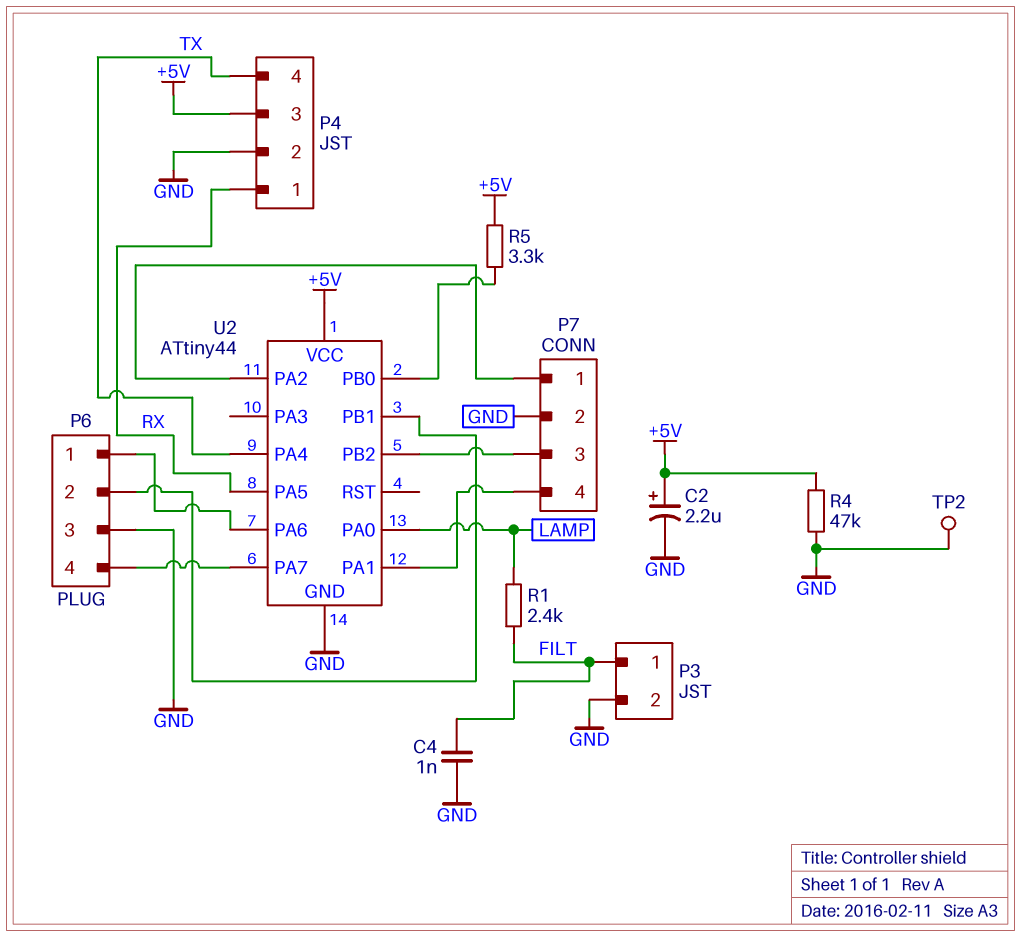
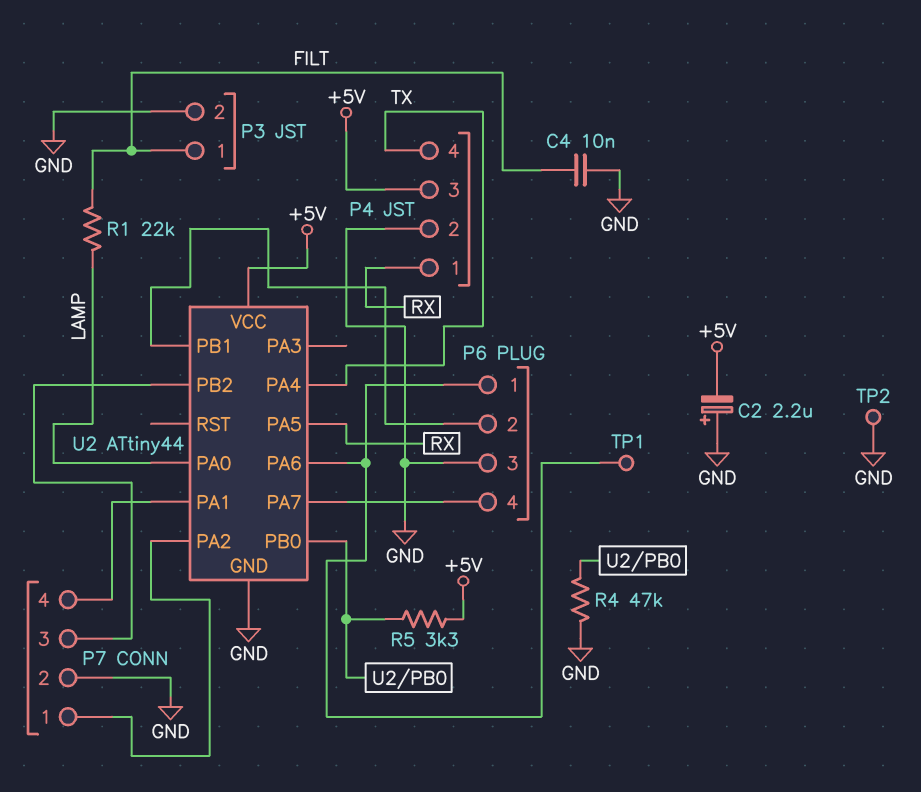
C2: 2.2uF (plus +5V, minus GND) -> 2.2uF (plus GND, minus +5V)
C4: 1nF (FILT, GND) -> 10nF (FILT, GND)
R1: 2.4k (FILT, LAMP) -> 22k (FILT, LAMP)
R4: 47k (+5V, GND) -> 47k (GND, U2/PB0)
TP1: none -> test point (P6/1)

